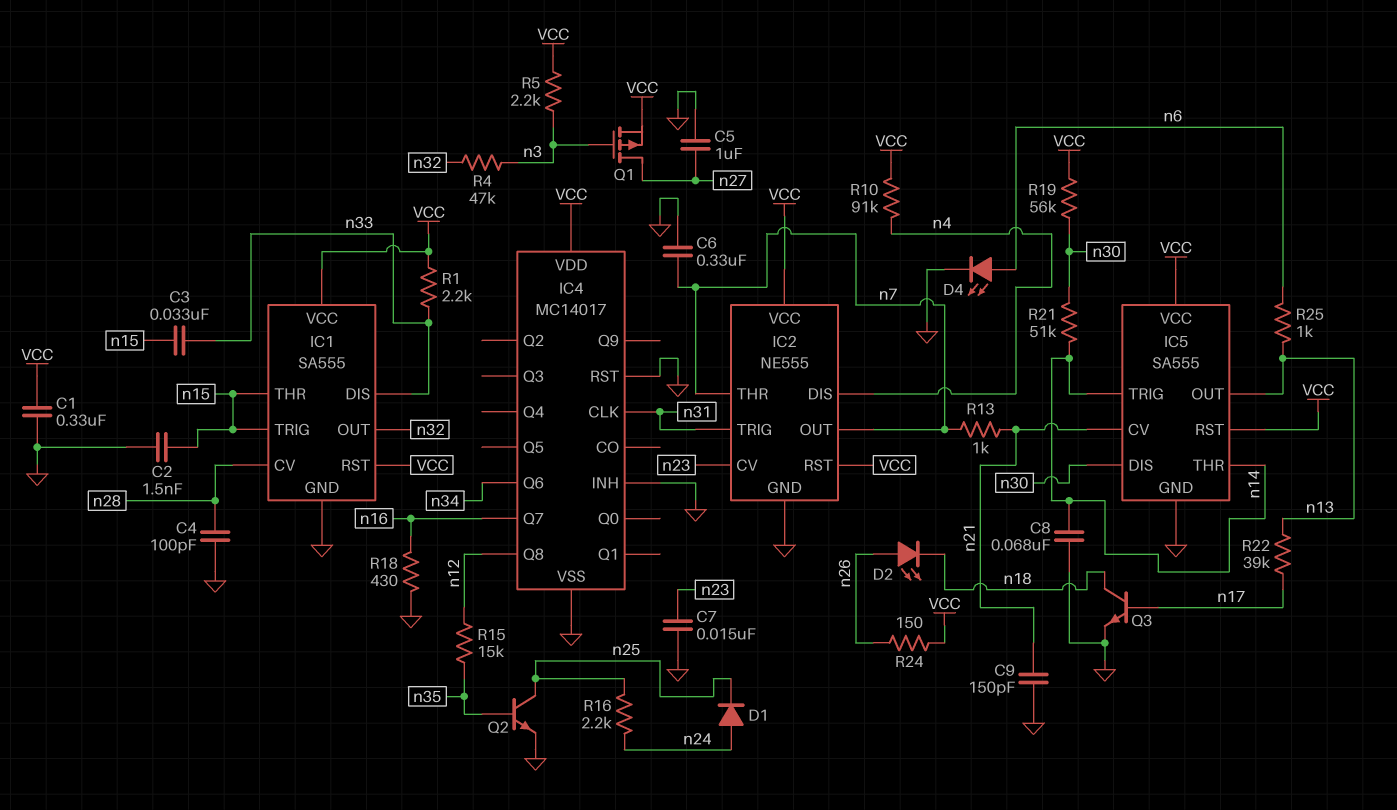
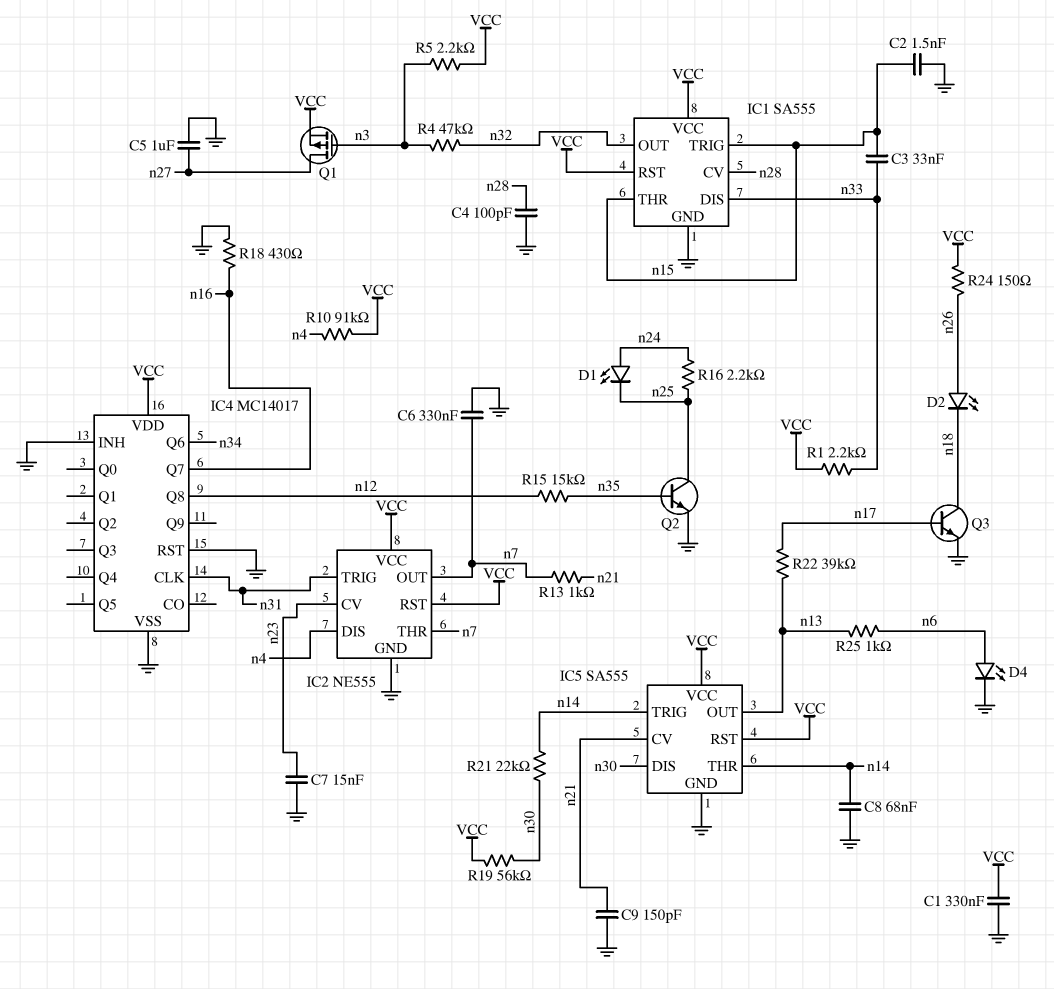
D1: diode (A n24, K n25) -> LED (A n24, K n25)
R21: 51k (n14, n30) -> 22k (n14, n30)

